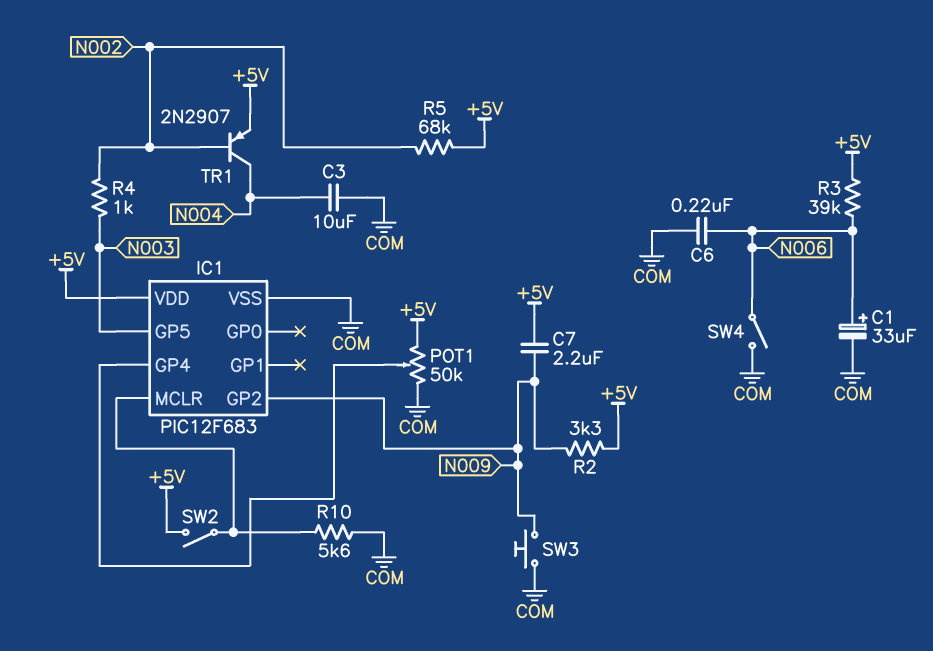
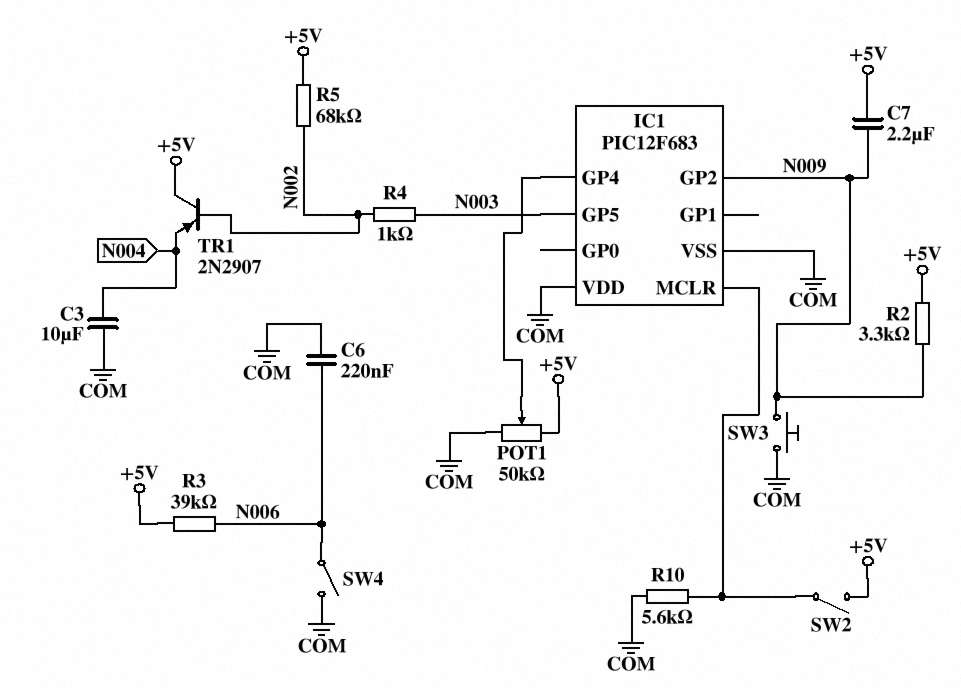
C1: 33uF (plus N006, minus COM) -> none
IC1 pin VDD: +5V -> COM
TR1: PNP 2N2907 (B N002, C N004, E +5V) -> PNP 2N2907 (B N002, C +5V, E N004)

